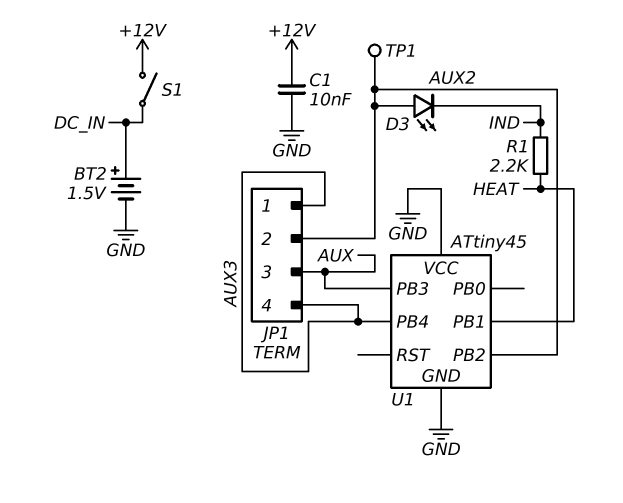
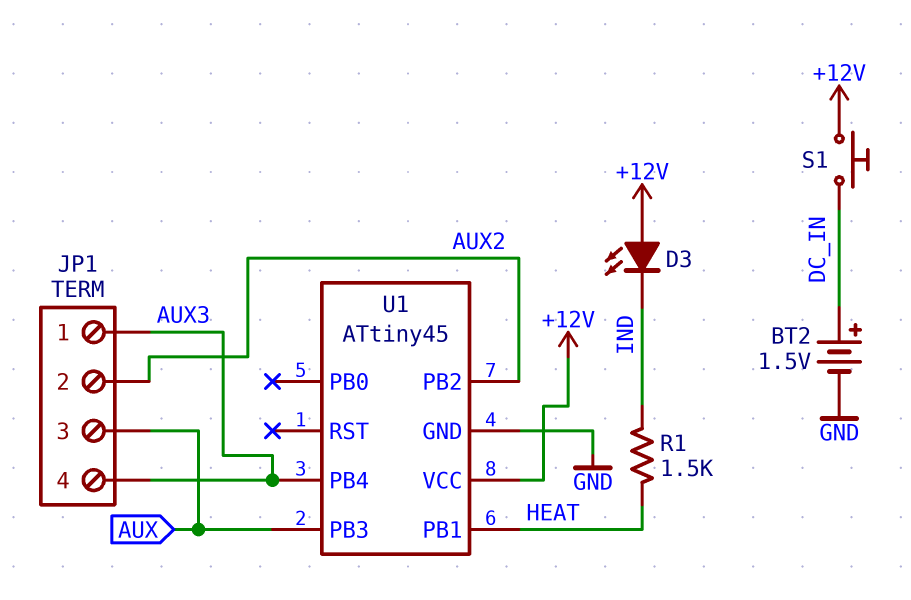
C1: 10nF (+12V, GND) -> none
D3: LED (A AUX2, K IND) -> LED (A +12V, K IND)
R1: 2.2k (HEAT, IND) -> 1.5k (HEAT, IND)
S1: switch (+12V, DC_IN) -> button (+12V, DC_IN)
TP1: test point (AUX2) -> none
U1 pin VCC: GND -> +12V

